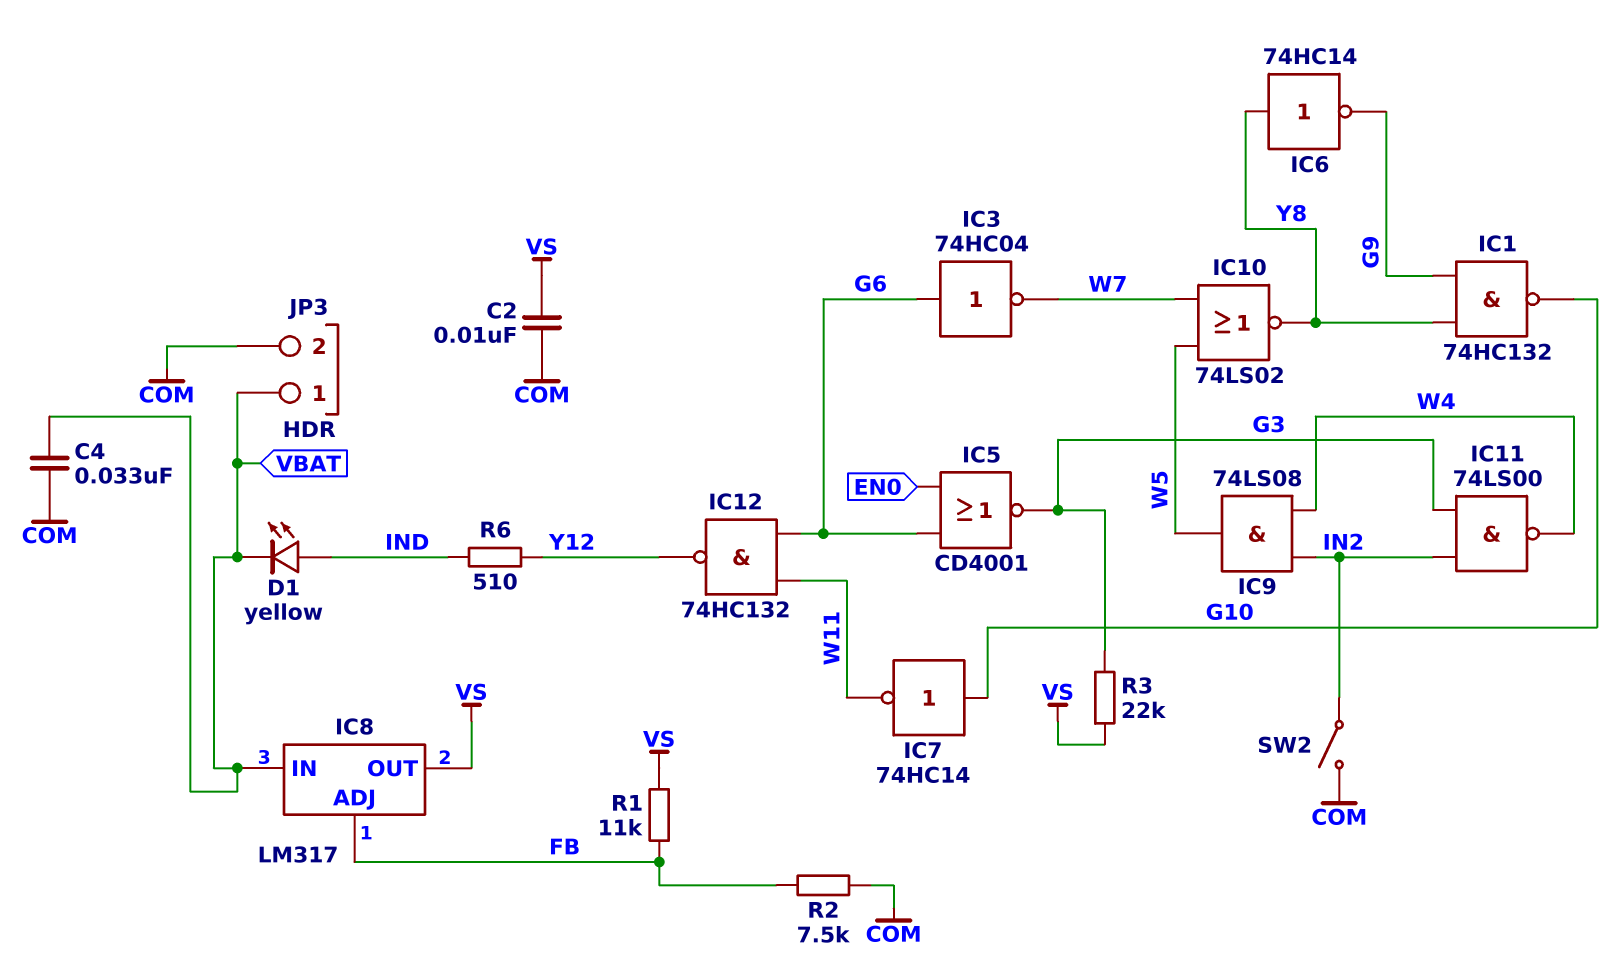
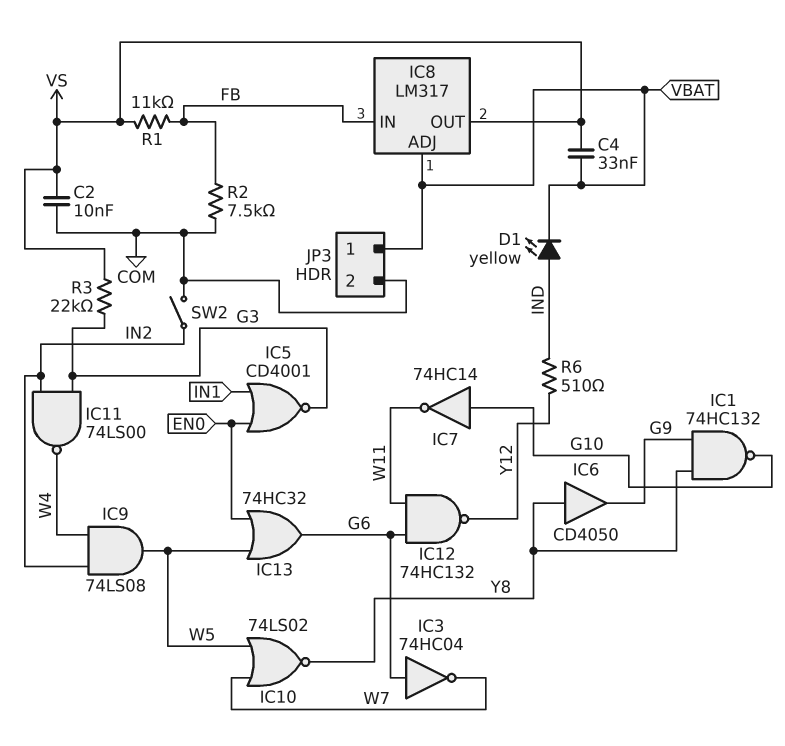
C4: 33nF (COM, VBAT) -> 33nF (VBAT, VS)
IC5: NOR CD4001 (in EN0, in G6, out G3) -> NOR CD4001 (in EN0, in IN1, out G3)
IC6: NOT 74HC14 (in Y8, out G9) -> buffer CD4050 (in Y8, out G9)
IC8 pin ADJ: FB -> VBAT
IC8 pin IN: VBAT -> FB
IC13: none -> OR 74HC32 (in EN0, in W5, out G6)

